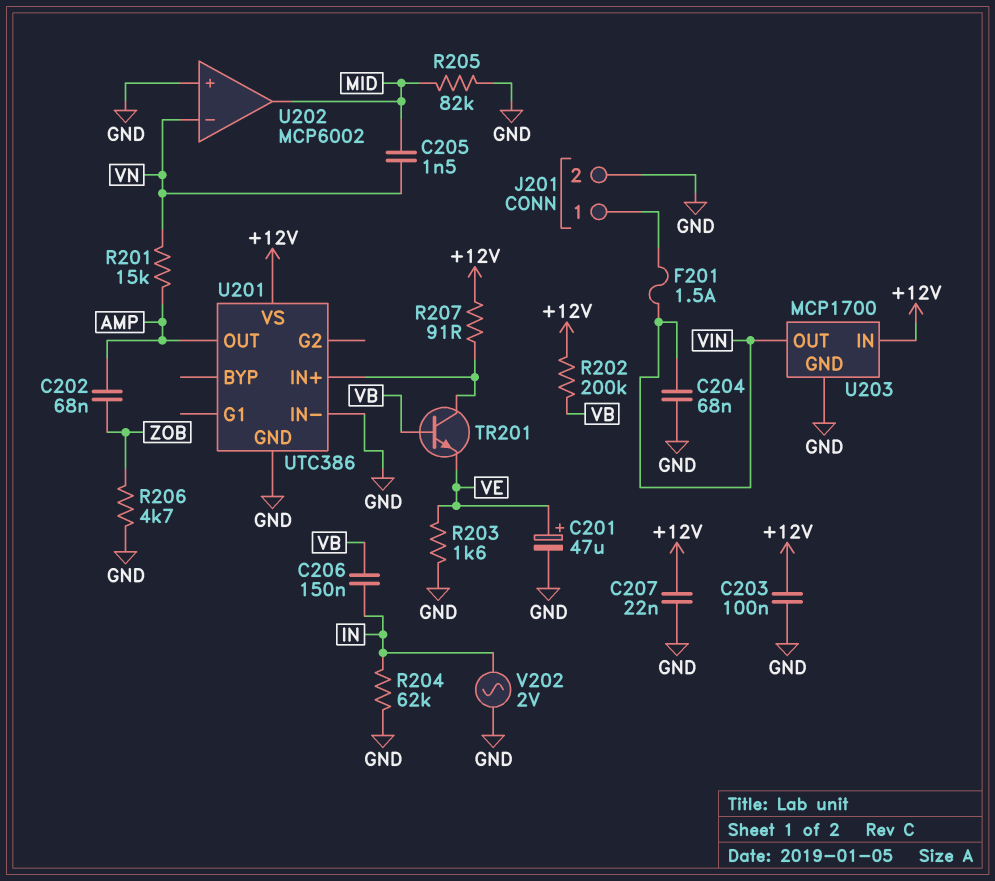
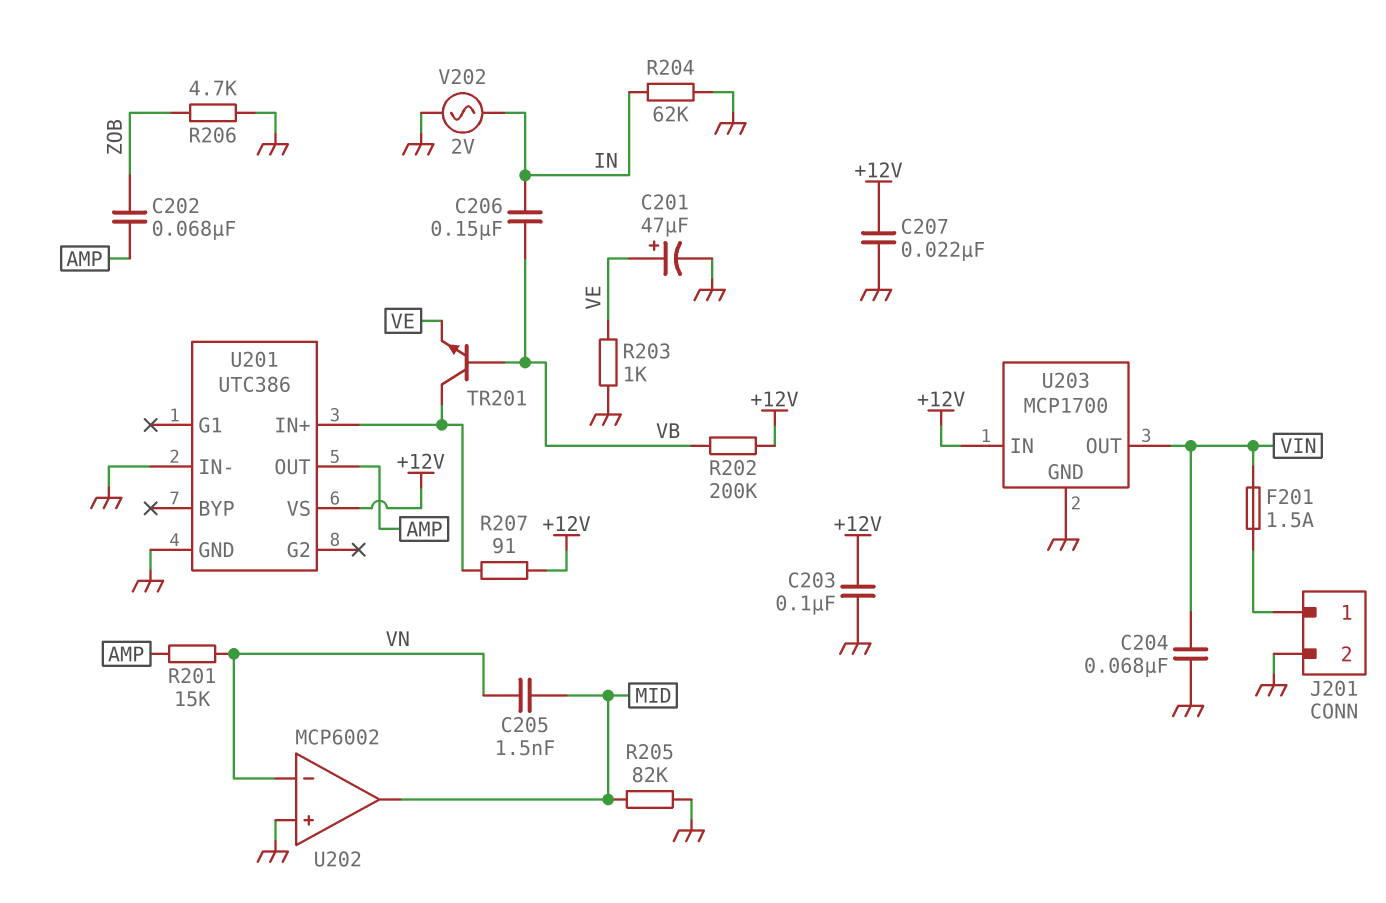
R203: 1.6k (GND, VE) -> 1k (GND, VE)

